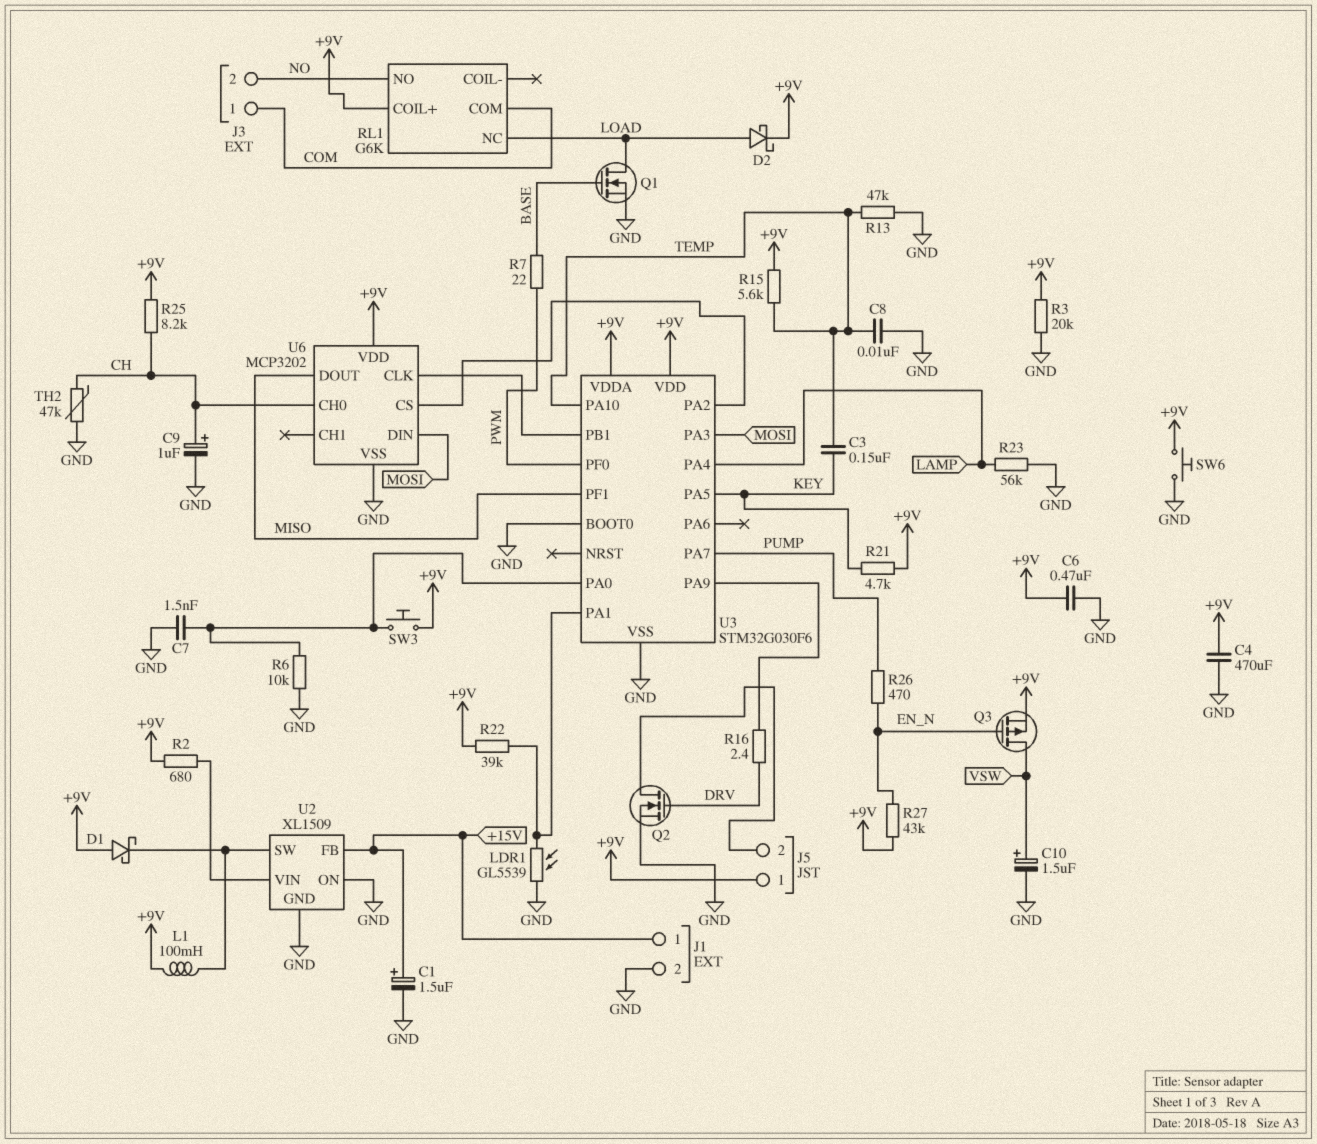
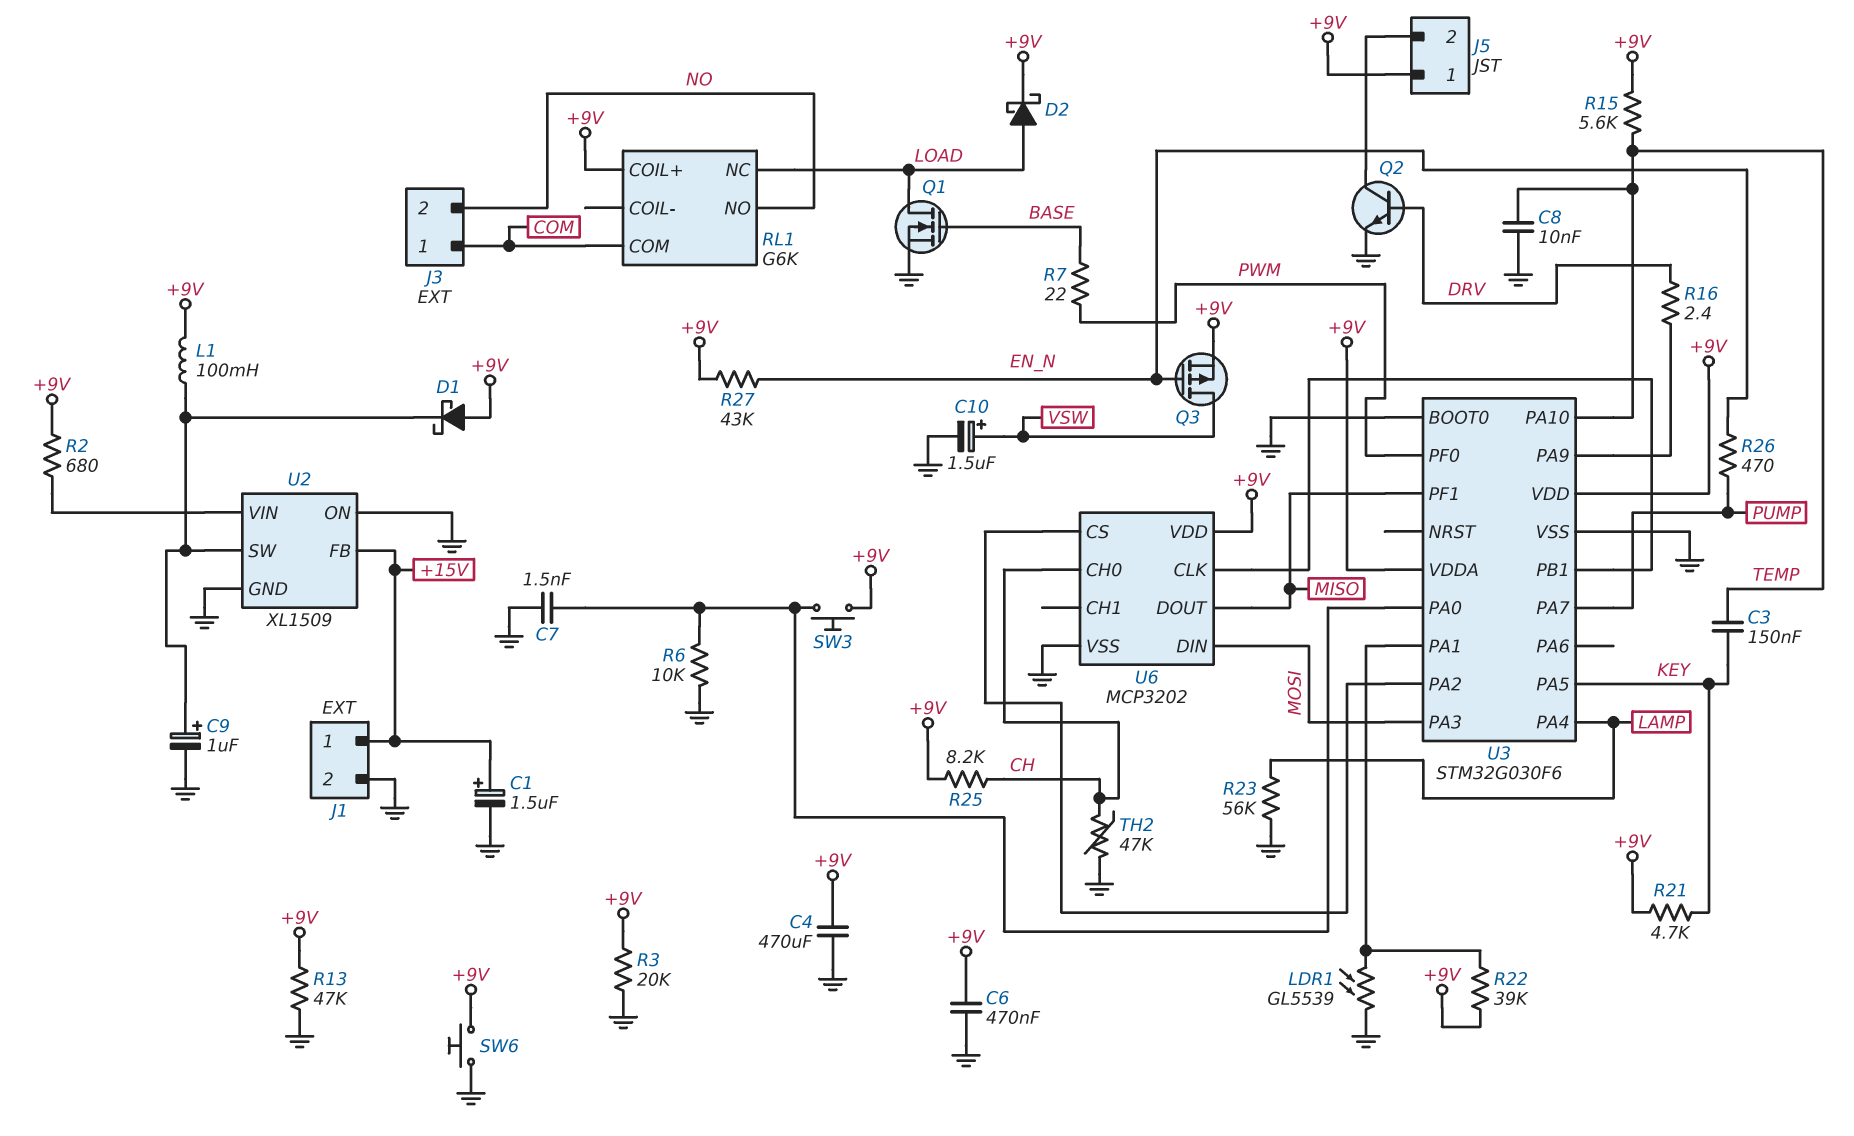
C9: 1uF (plus CH, minus GND) -> 1uF (plus U2/SW, minus GND)
Q2: NMOS (G DRV, D J5/2, S GND) -> NPN (B DRV, C J5/2, E GND)
R13: 47k (GND, TEMP) -> 47k (+9V, GND)

